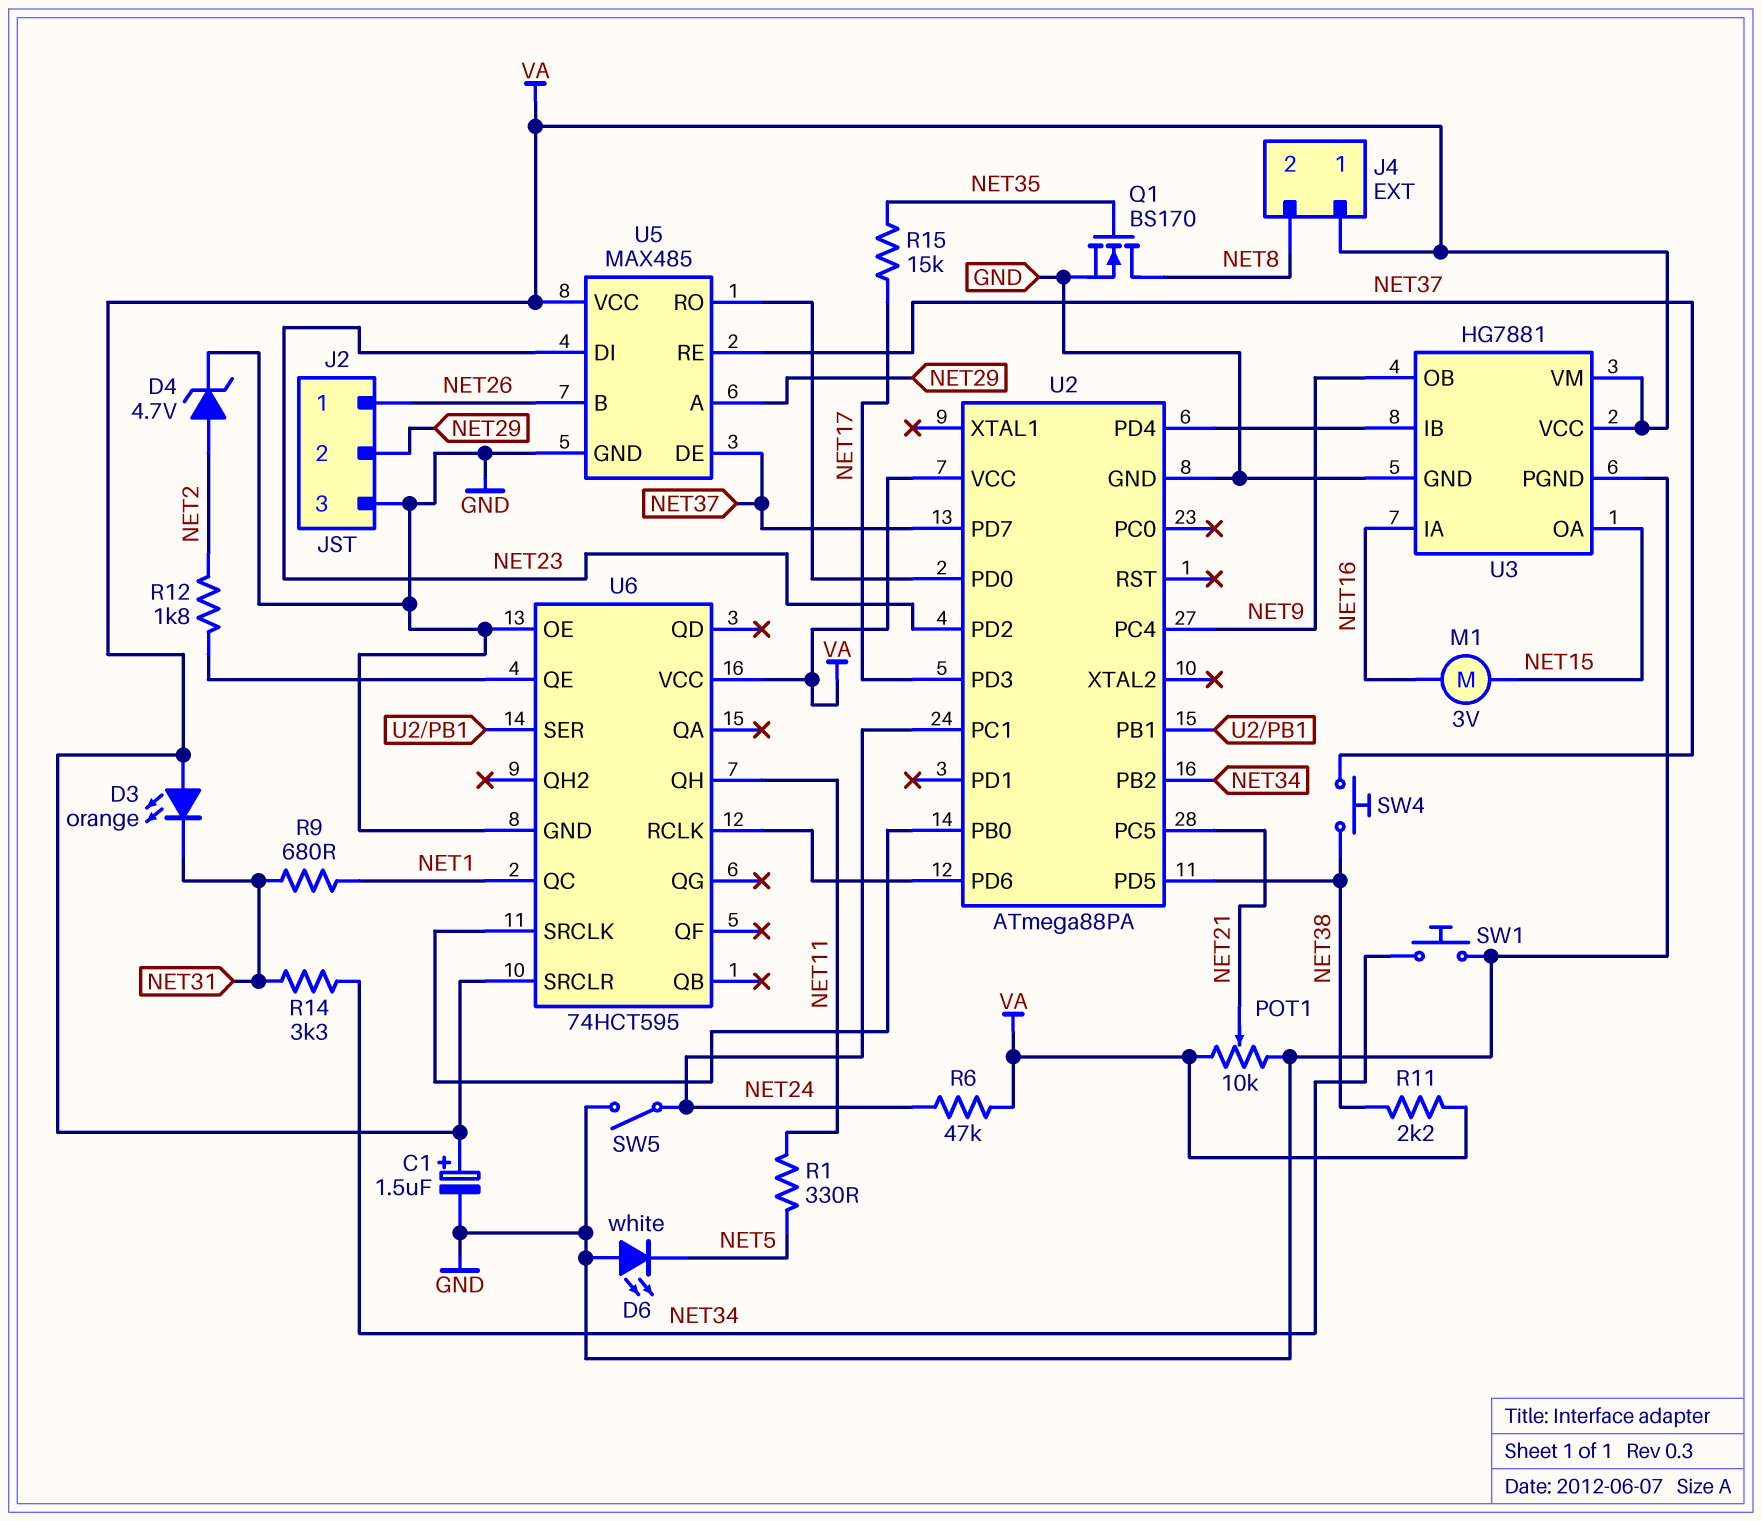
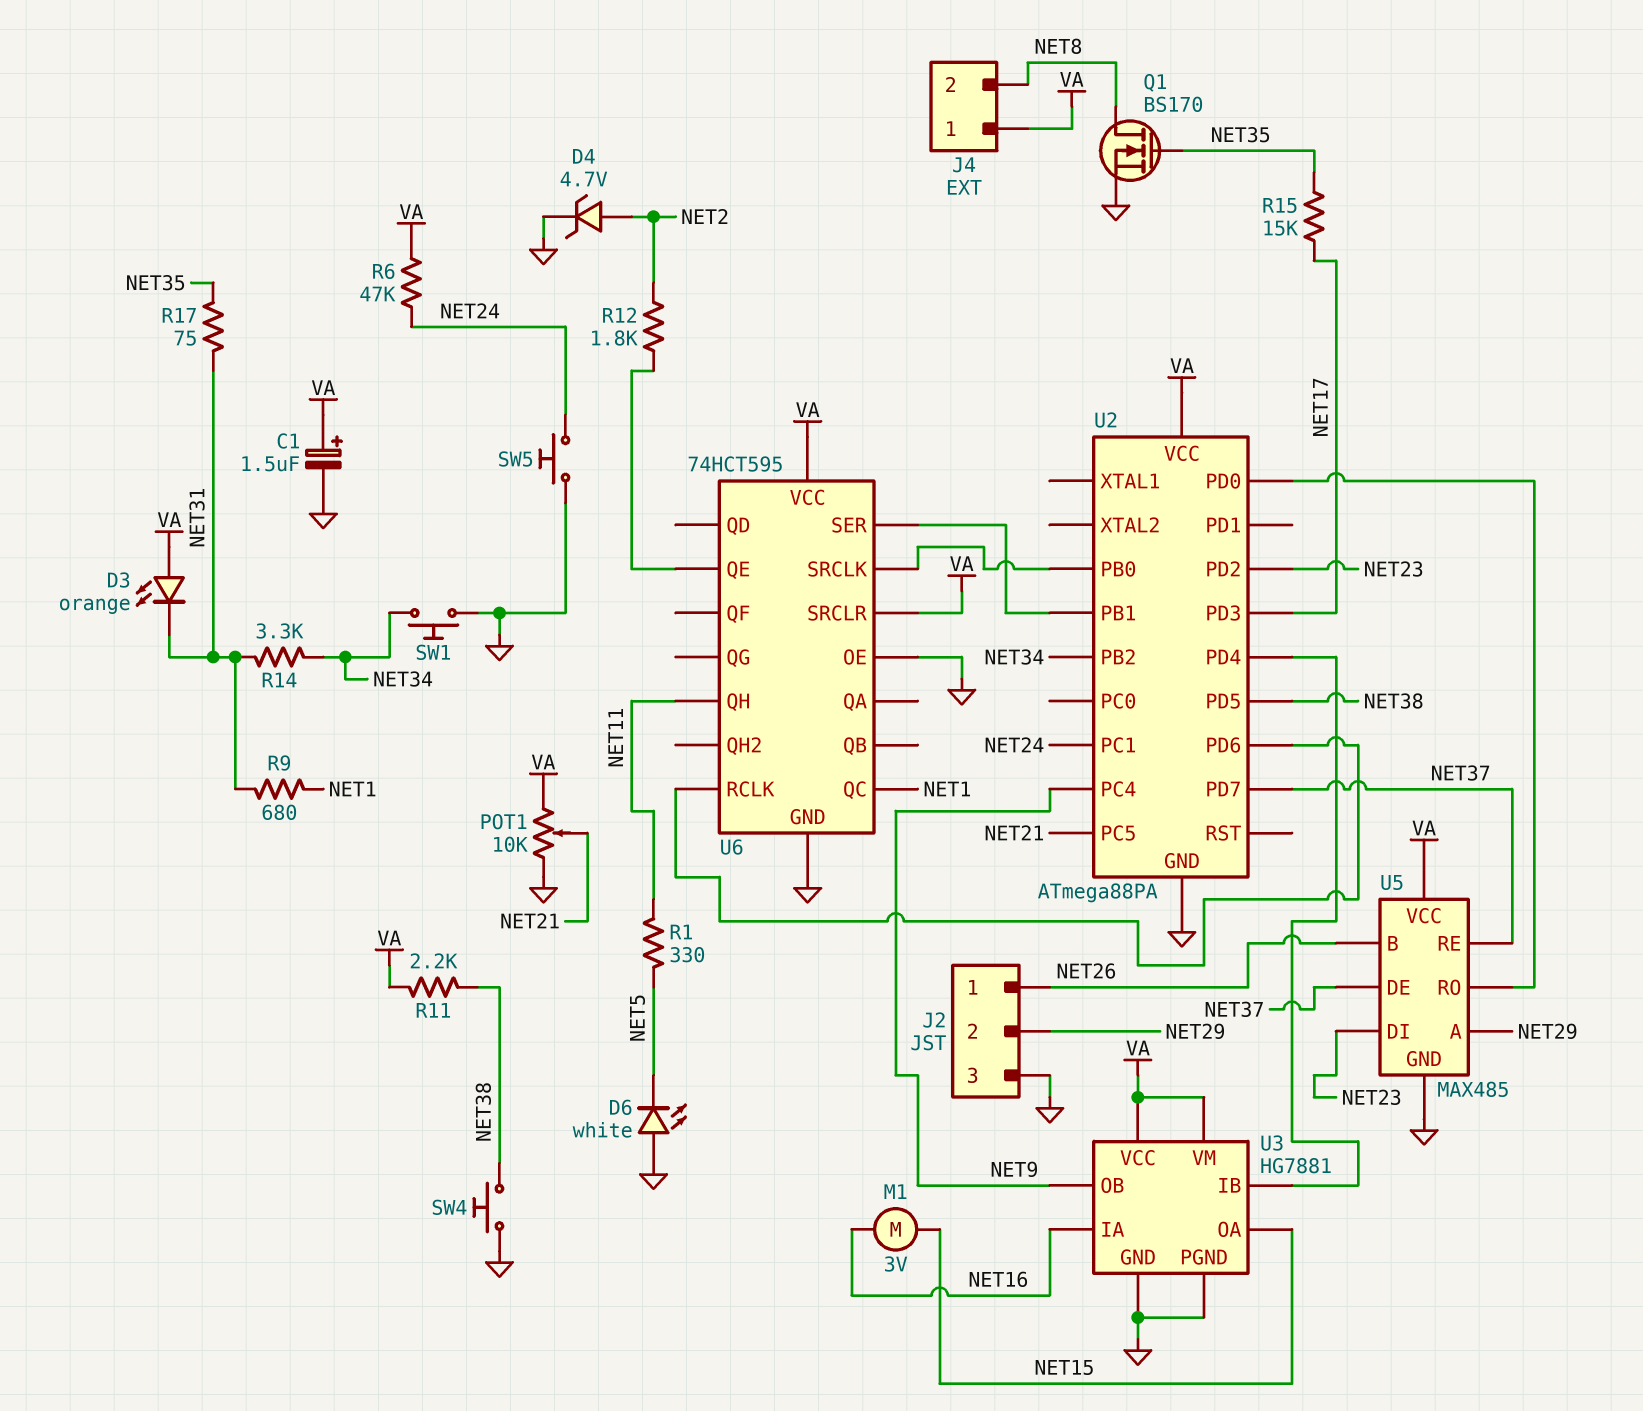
R17: none -> 75 (NET31, NET35)
SW4: button (NET37, NET38) -> button (GND, NET38)
SW5: switch (GND, NET24) -> button (GND, NET24)

